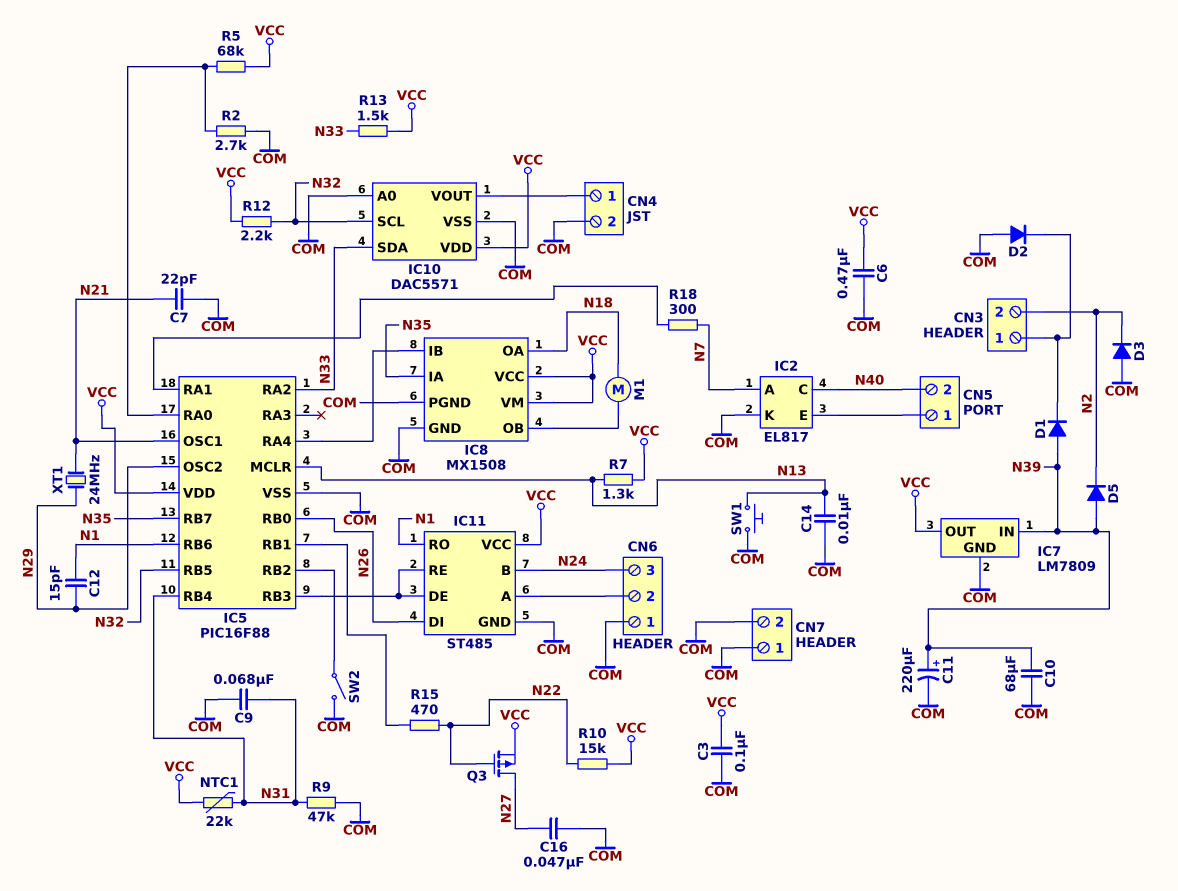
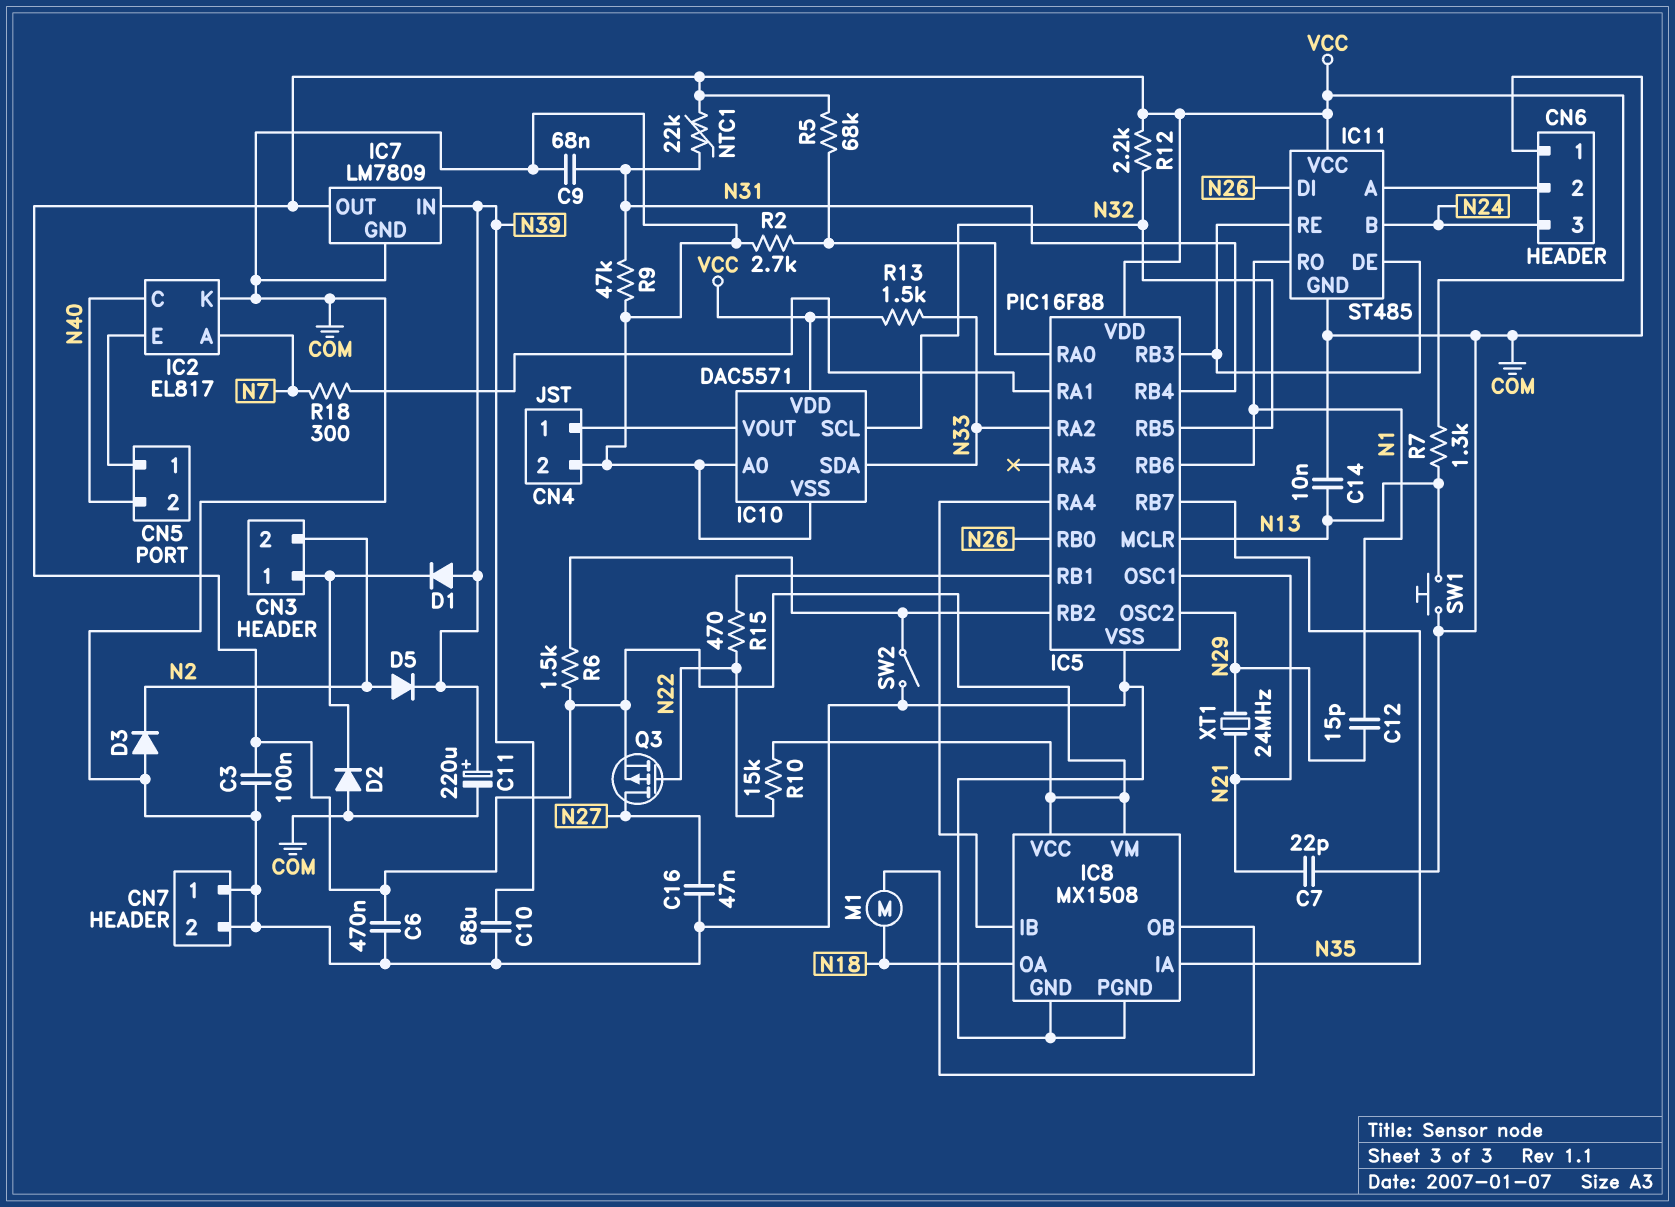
D5: diode (A N39, K N2) -> diode (A N2, K N39)
R6: none -> 1.5k (IC5/RB2, VCC)

